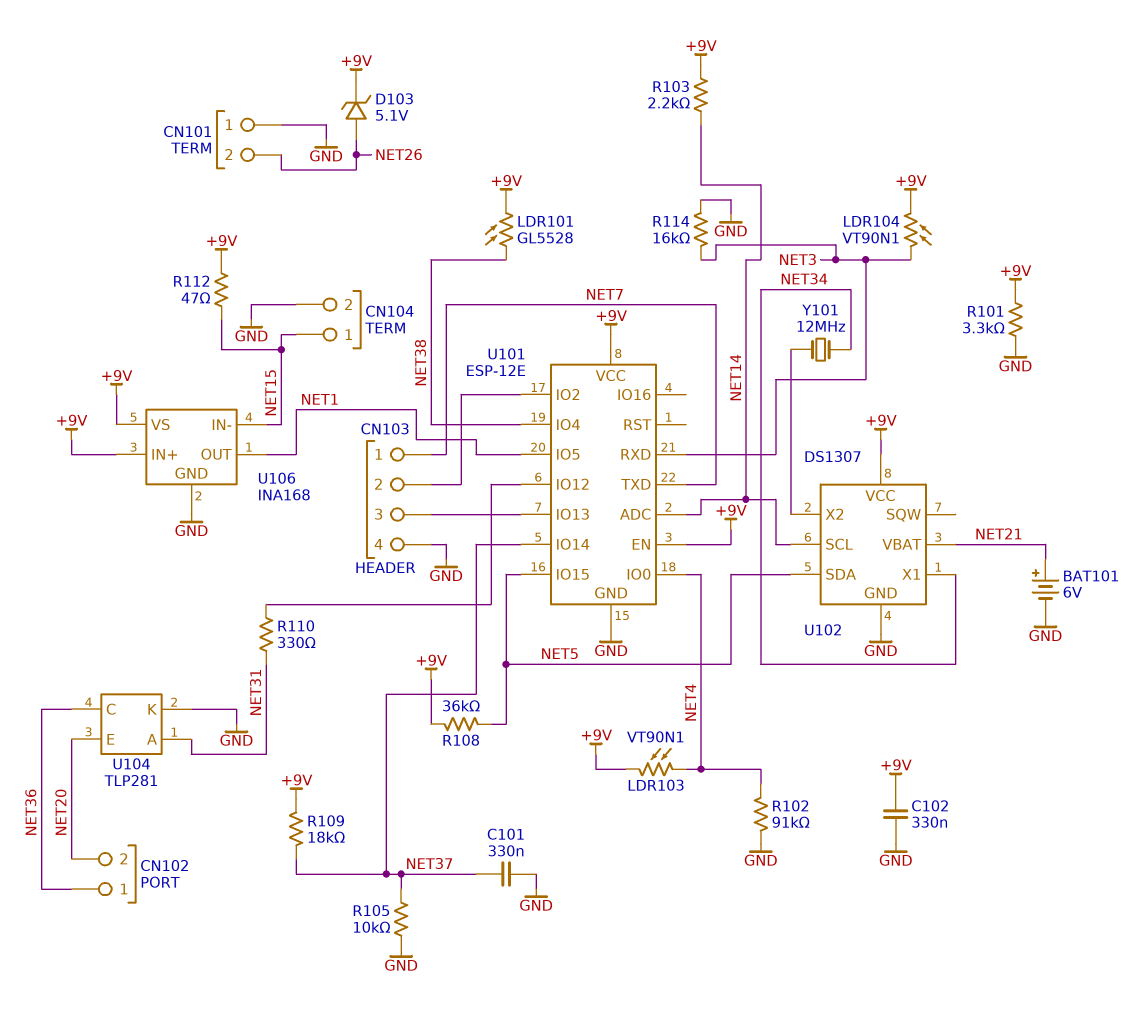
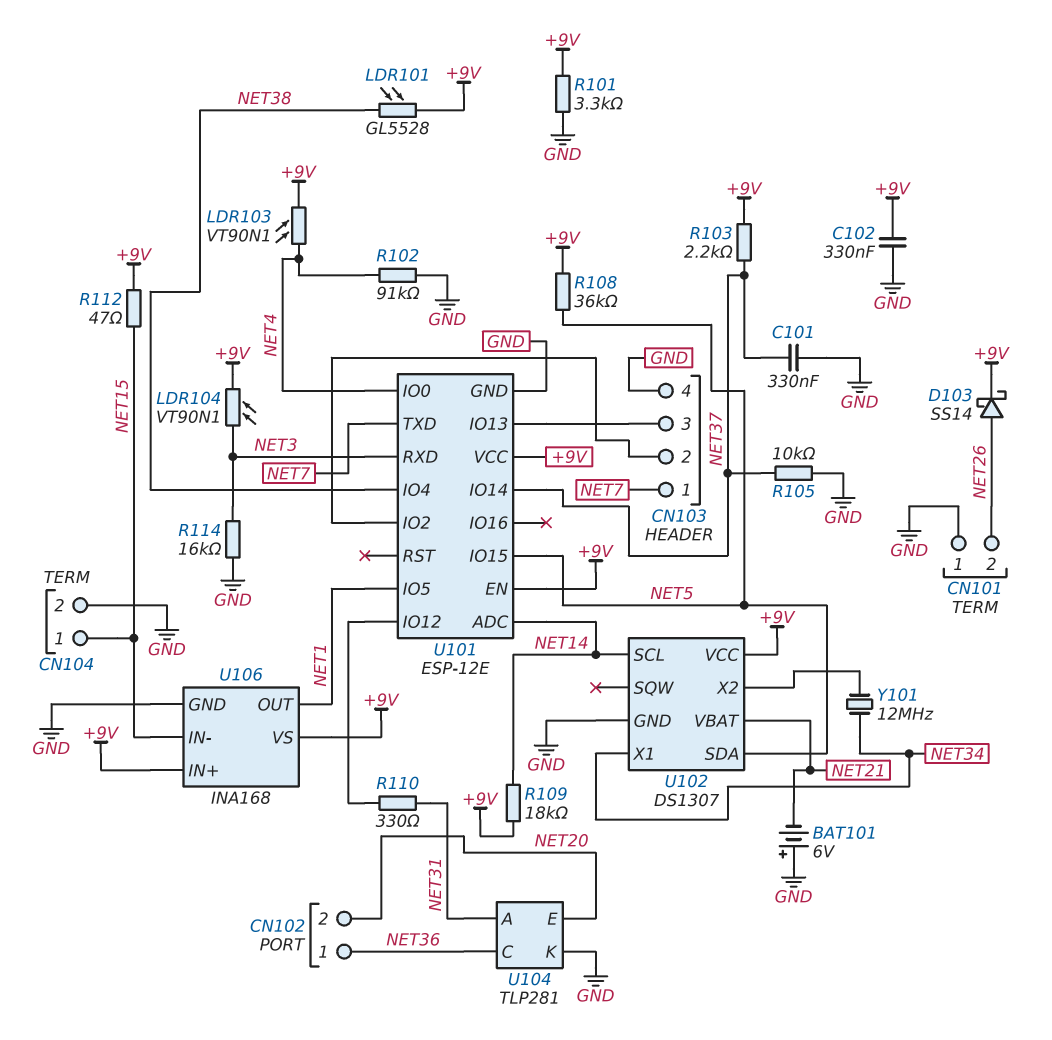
BAT101: 6V (plus NET21, minus GND) -> 6V (plus GND, minus NET21)
D103: zener 5.1V (A NET26, K +9V) -> schottky SS14 (A NET26, K +9V)
R103: 2.2k (+9V, NET14) -> 2.2k (+9V, NET37)
R109: 18k (+9V, NET37) -> 18k (+9V, NET14)

